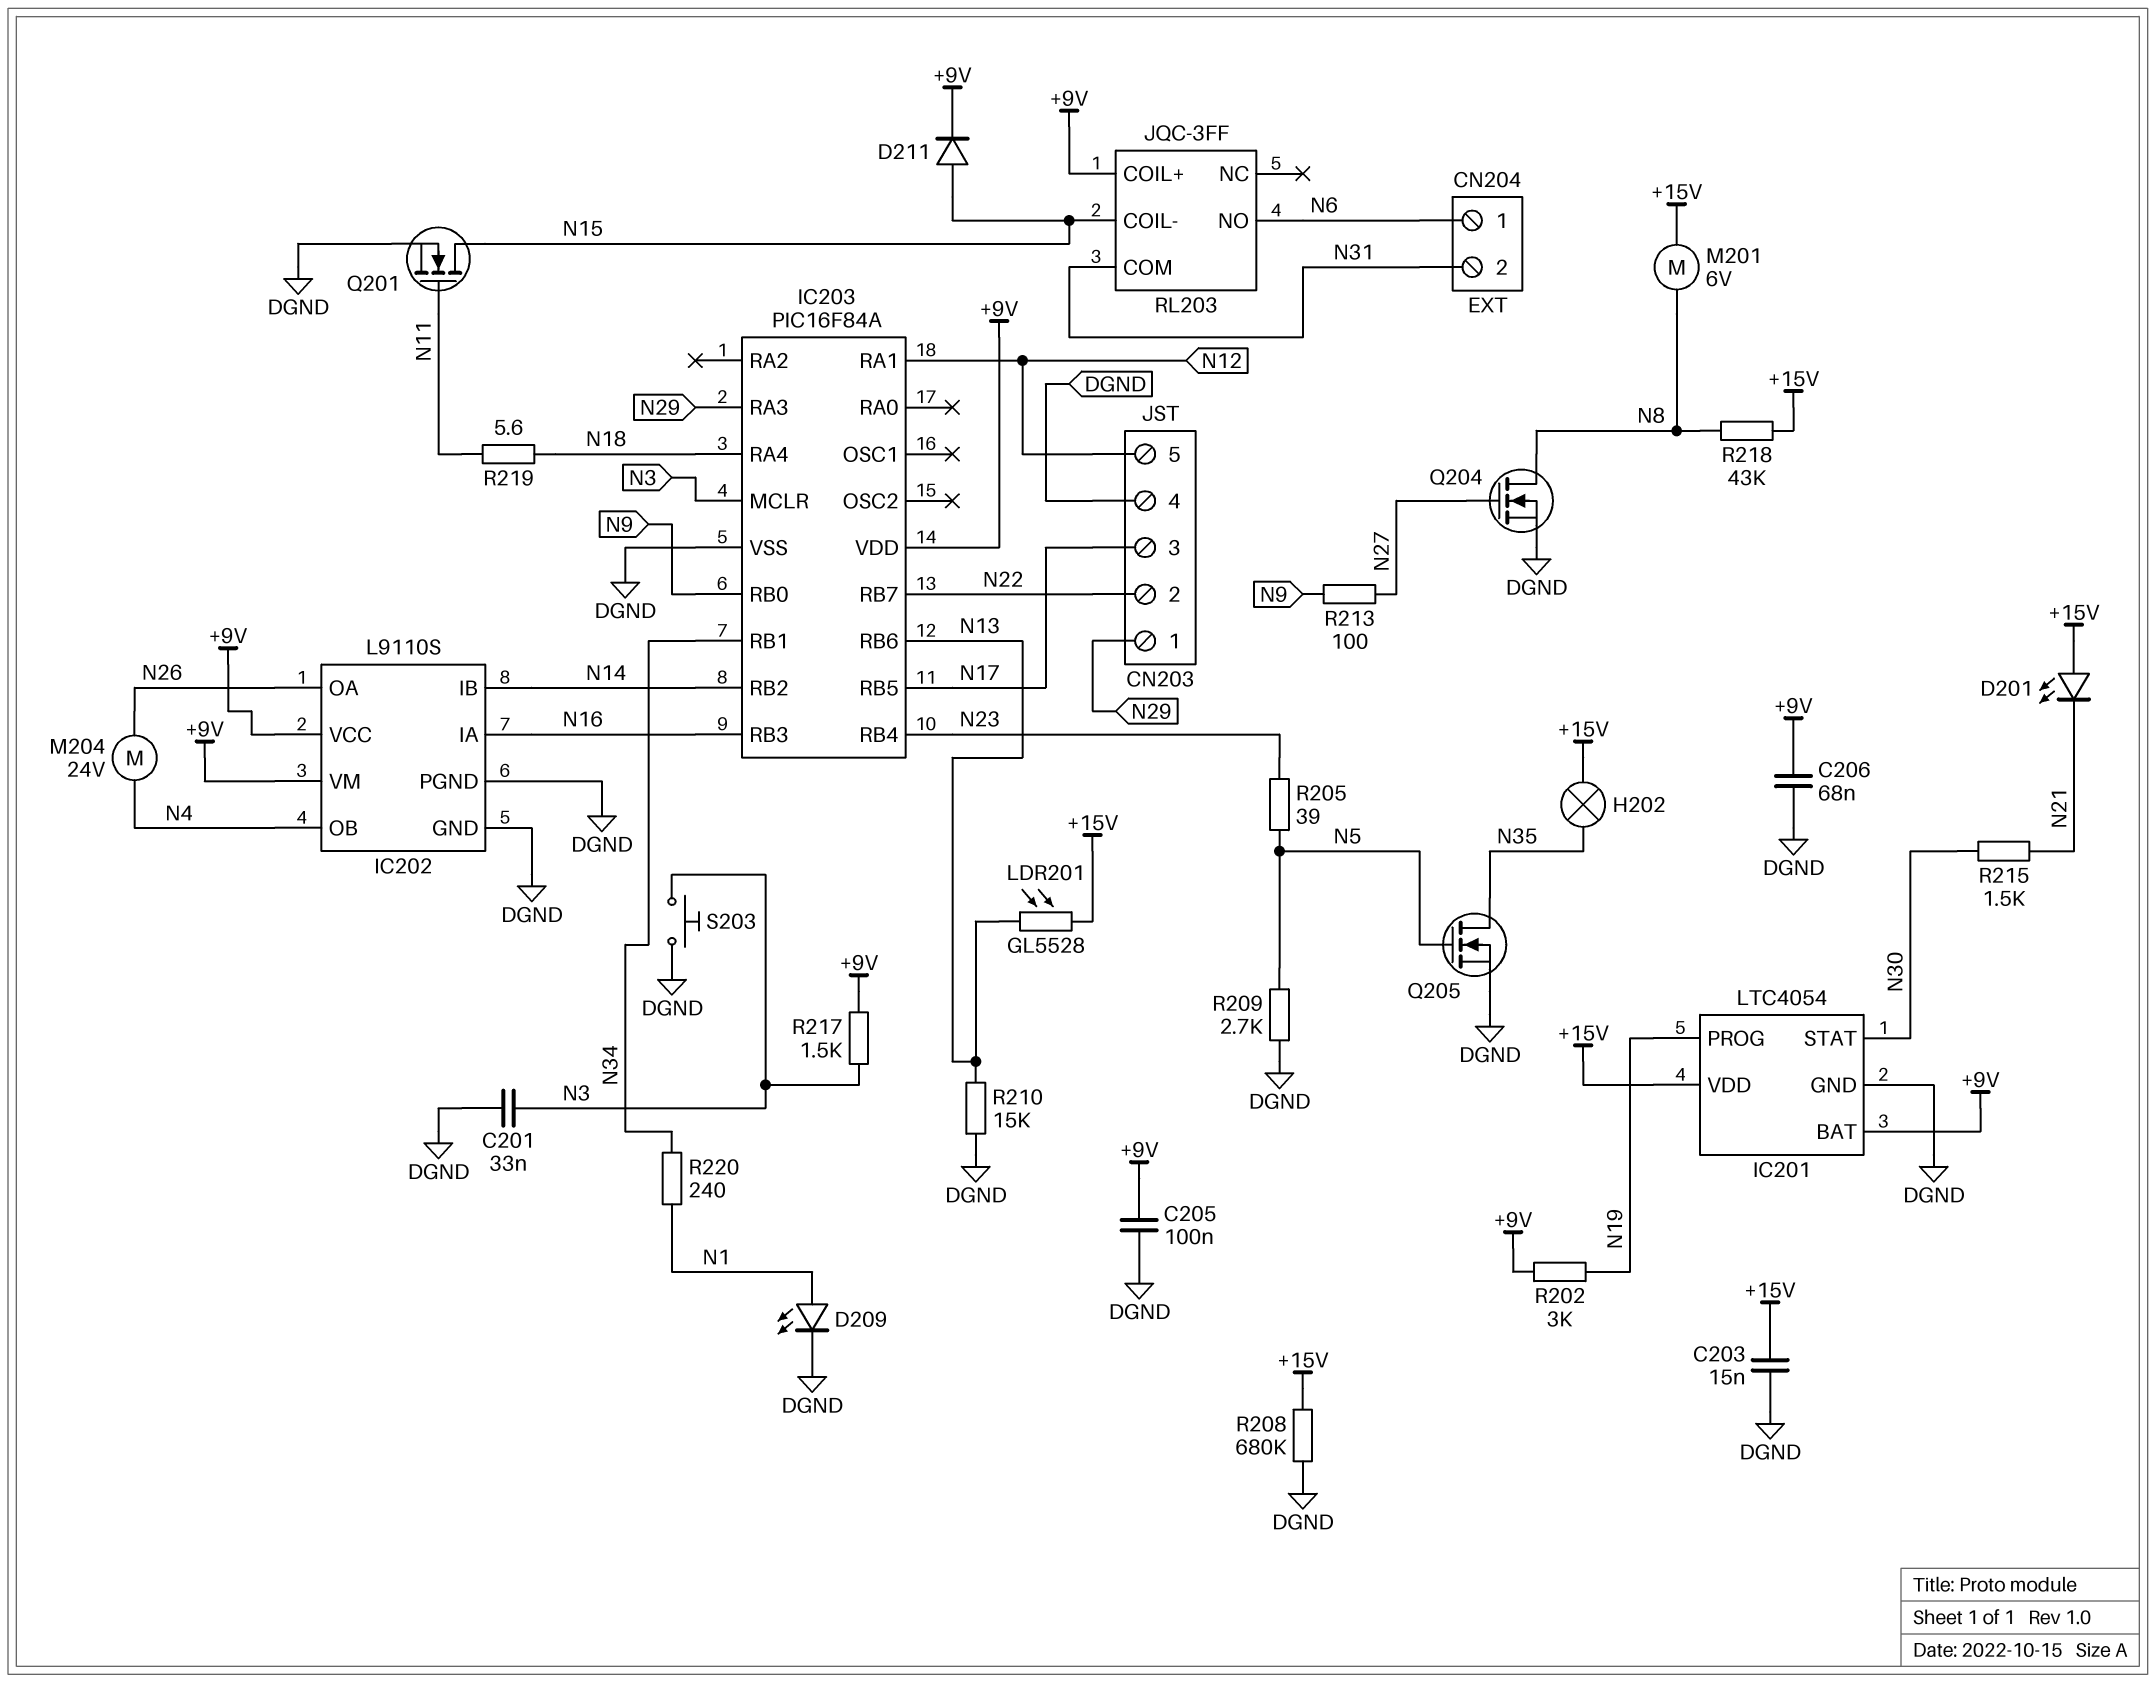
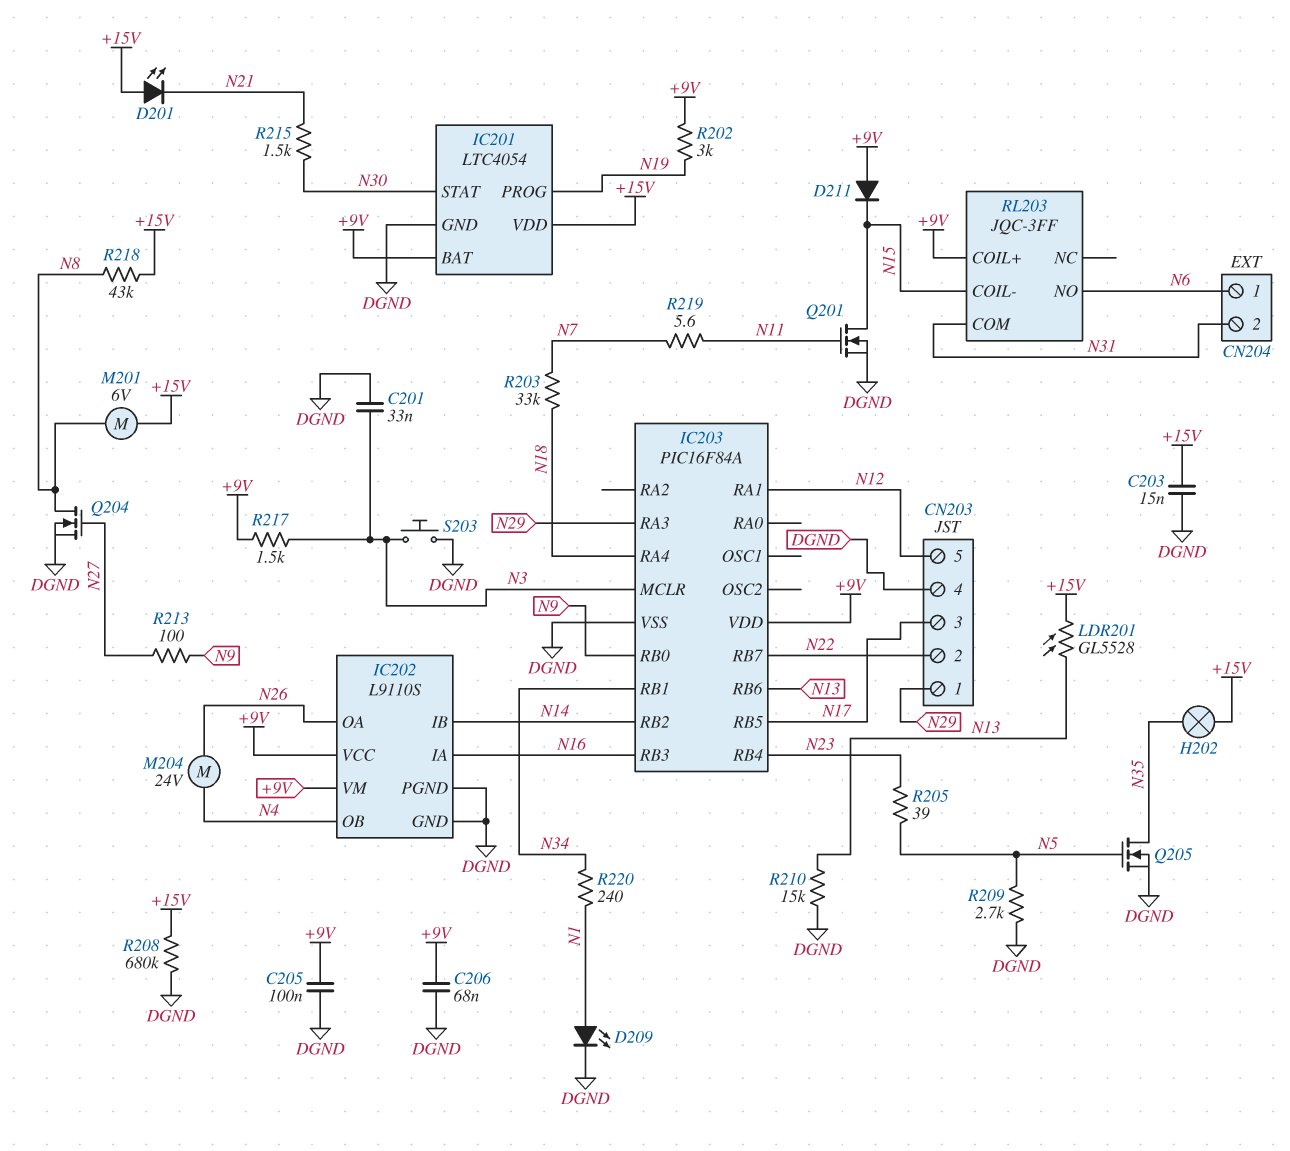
D211: diode (A N15, K +9V) -> diode (A +9V, K N15)
R203: none -> 33k (N7, N18)
R219: 5.6 (N11, N18) -> 5.6 (N7, N11)

